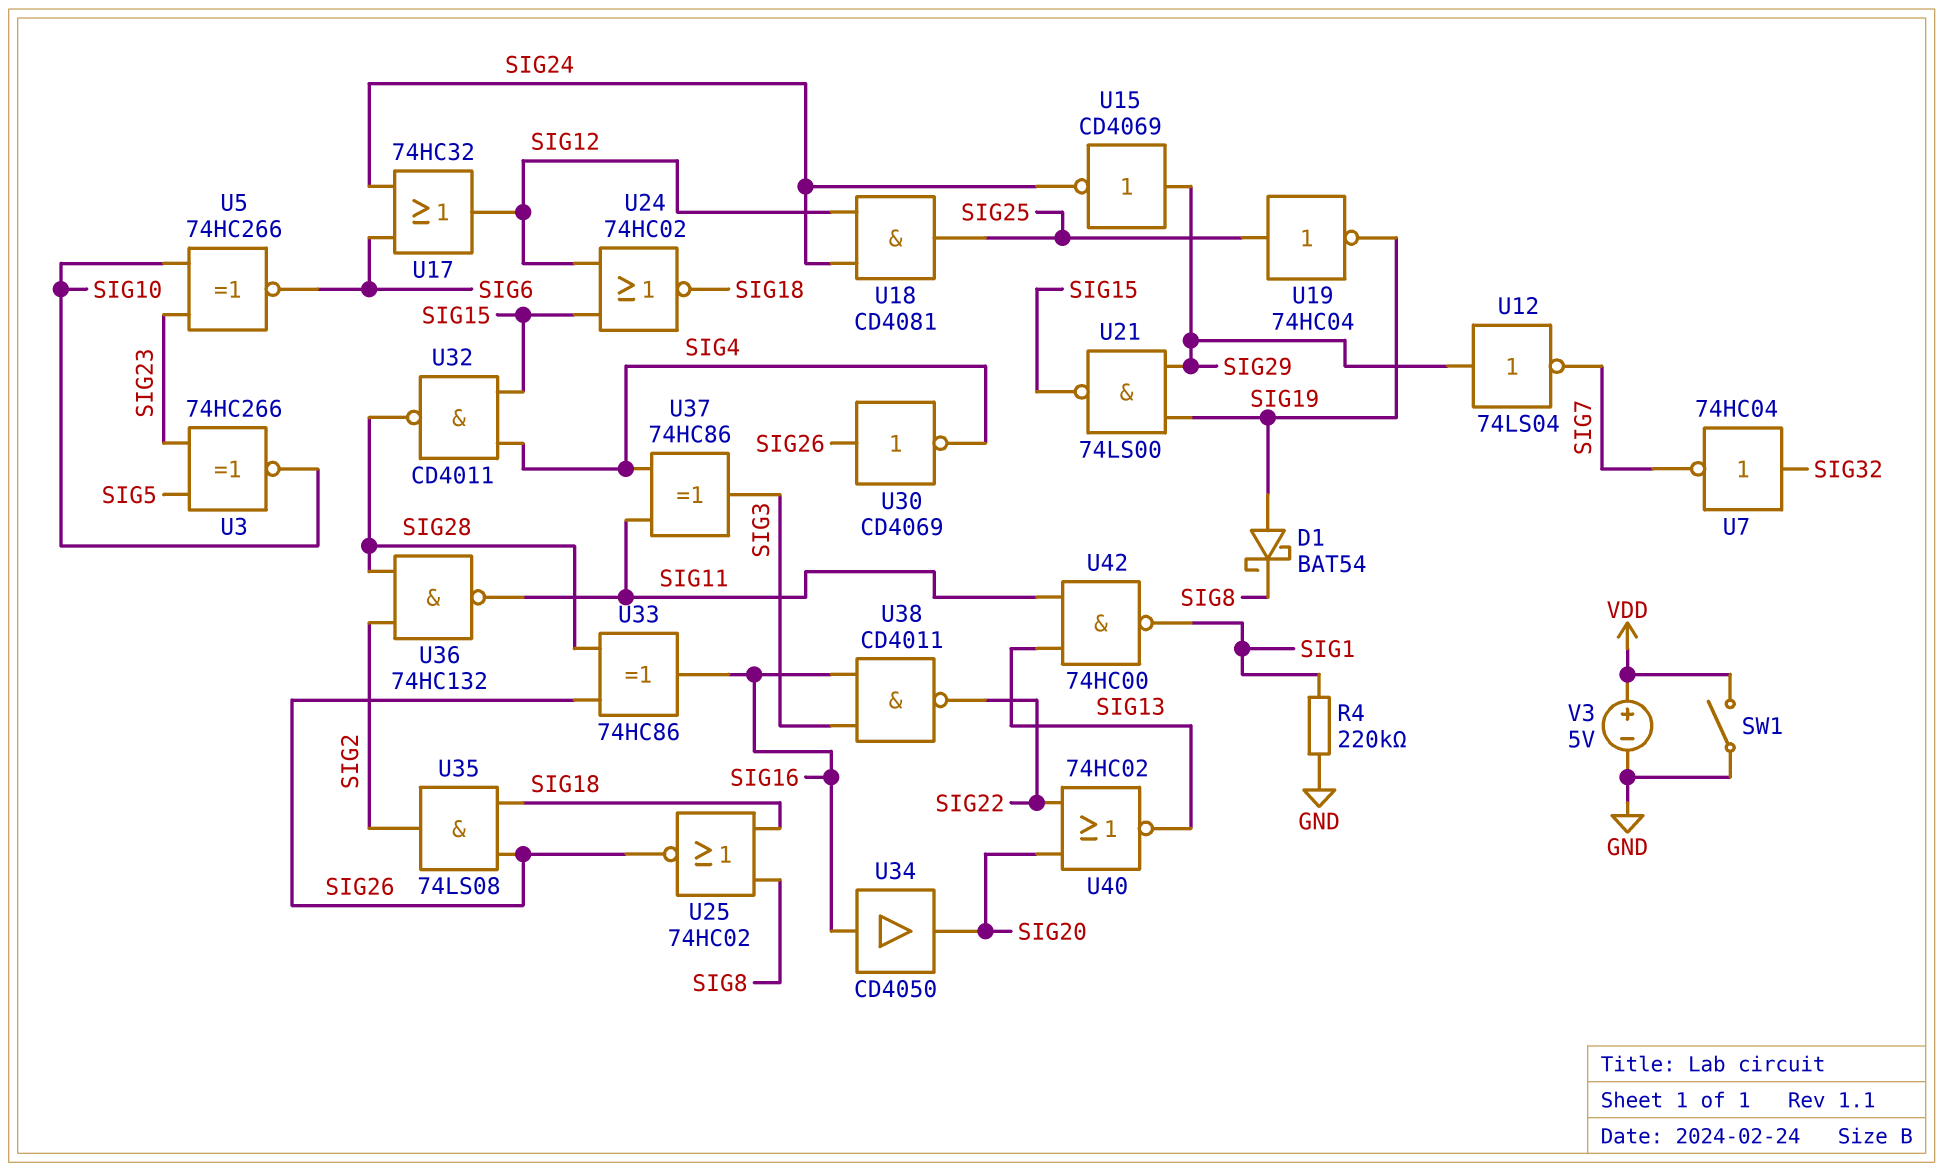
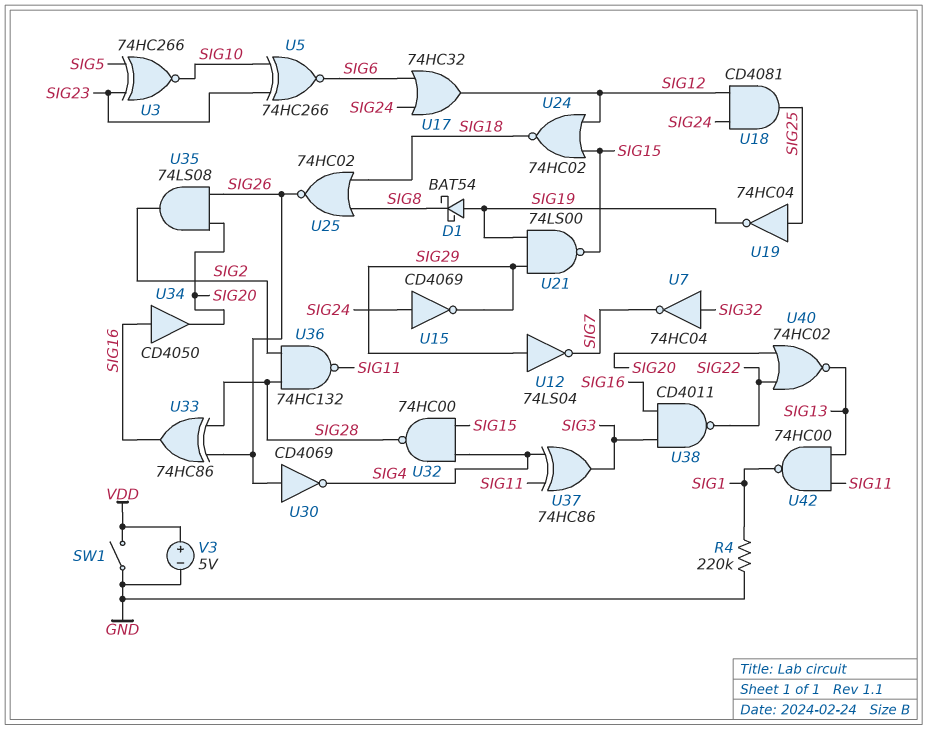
U15: NOT CD4069 (in SIG29, out SIG24) -> NOT CD4069 (in SIG24, out SIG29)
U32: NAND CD4011 (in SIG4, in SIG15, out SIG28) -> NAND 74HC00 (in SIG4, in SIG15, out SIG28)
U35: AND 74LS08 (in SIG18, in SIG26, out SIG2) -> AND 74LS08 (in SIG20, in SIG26, out SIG2)

